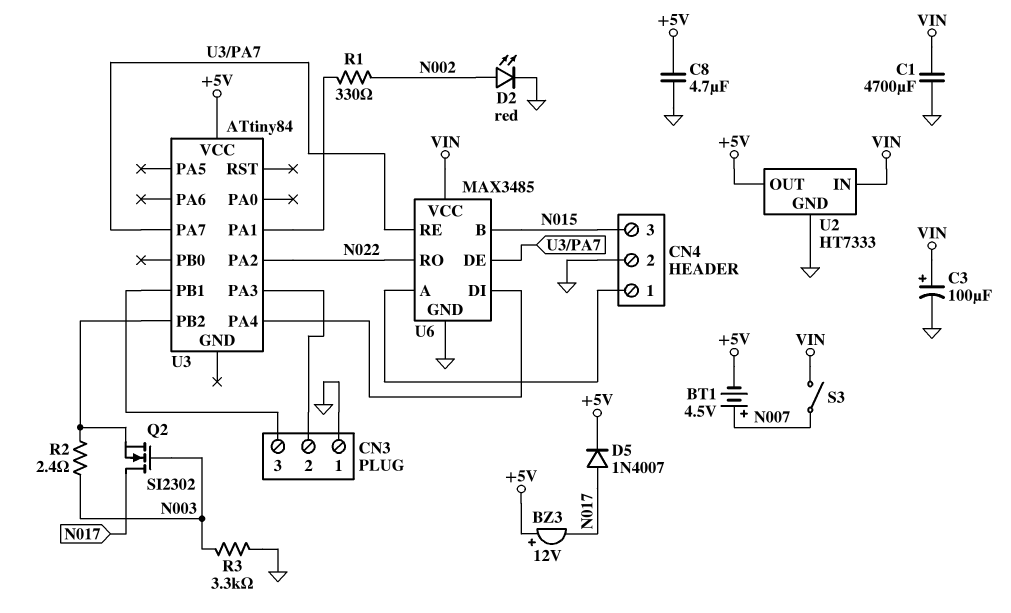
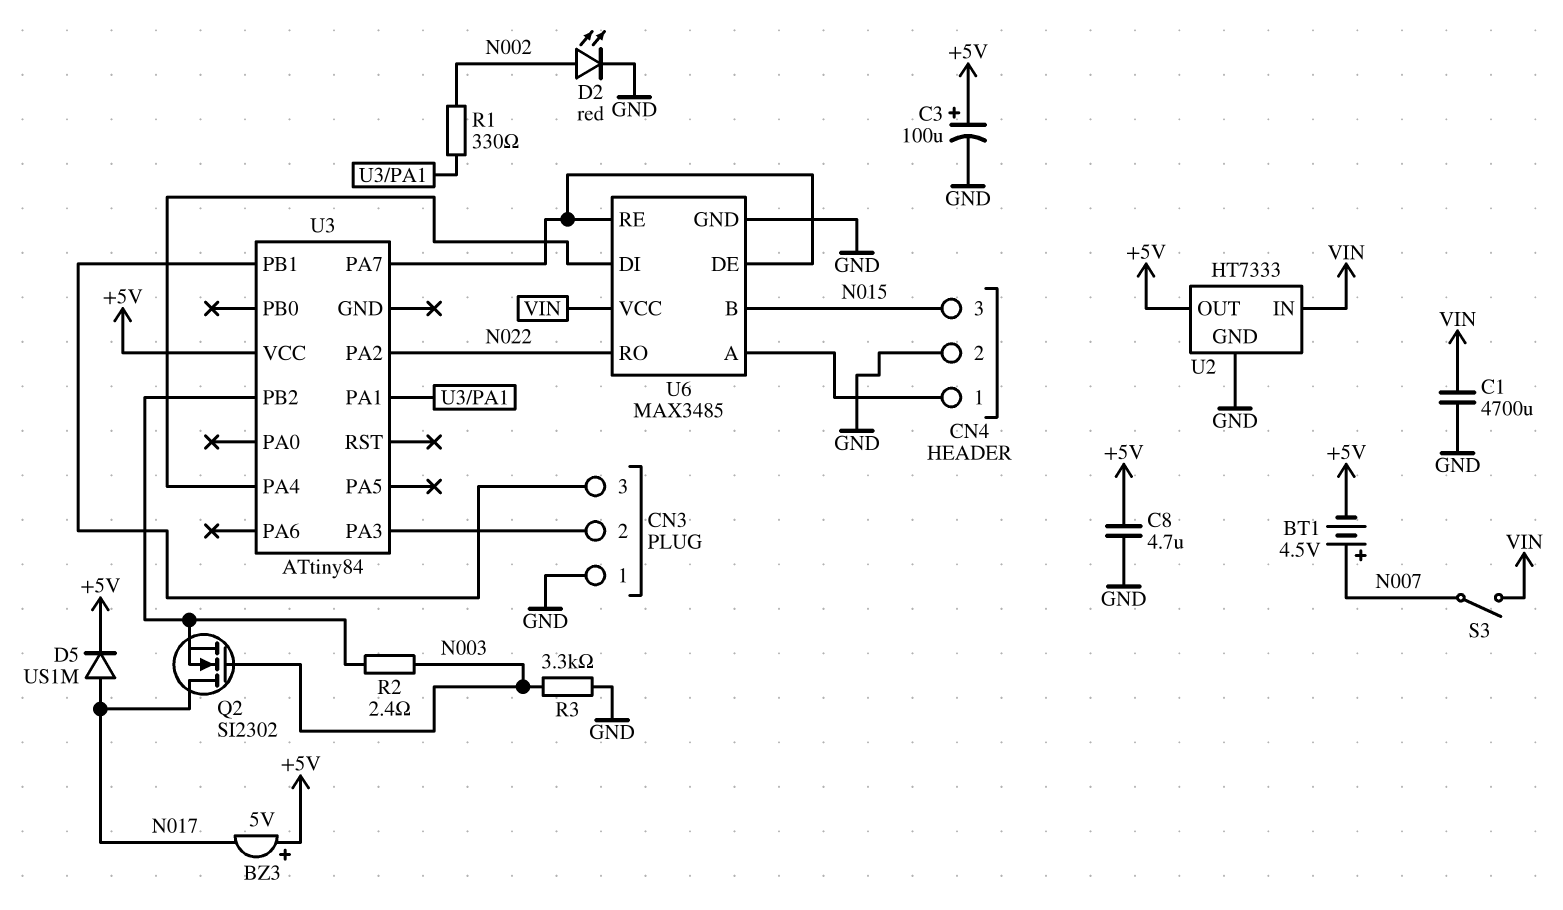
BZ3: buzzer 12V (plus +5V, minus N017) -> buzzer 5V (plus +5V, minus N017)
C3: 100uF (plus VIN, minus GND) -> 100uF (plus +5V, minus GND)
D5: diode 1N4007 (A N017, K +5V) -> diode US1M (A N017, K +5V)

